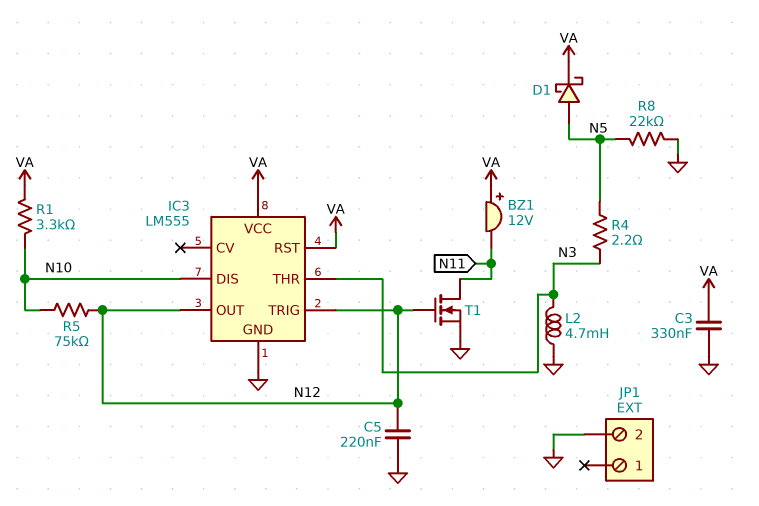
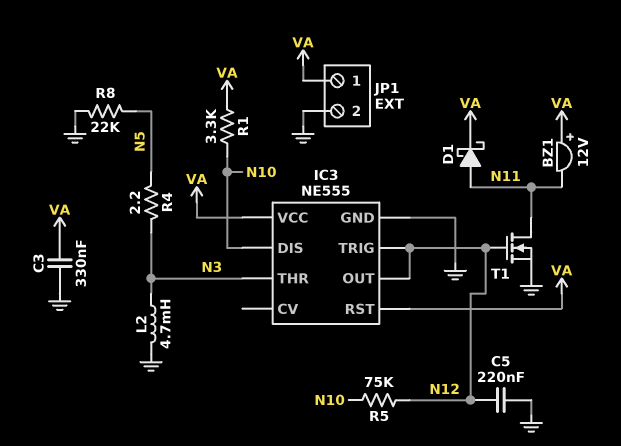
D1: schottky (A N5, K VA) -> schottky (A N11, K VA)
IC3: LM555 -> NE555
JP1 pin 1: none -> VA

